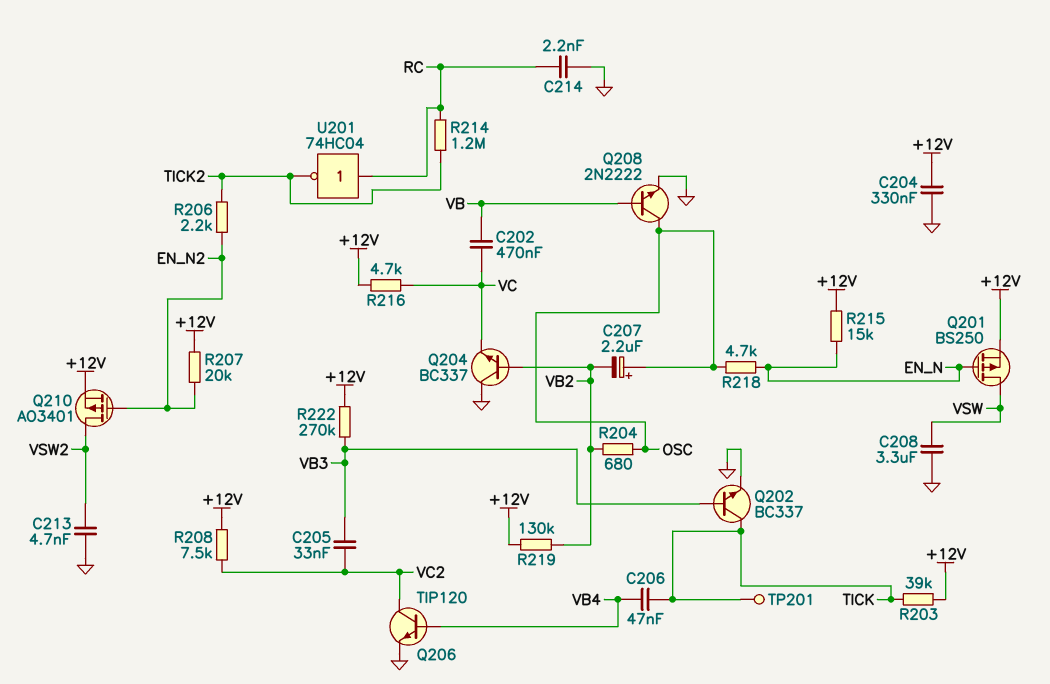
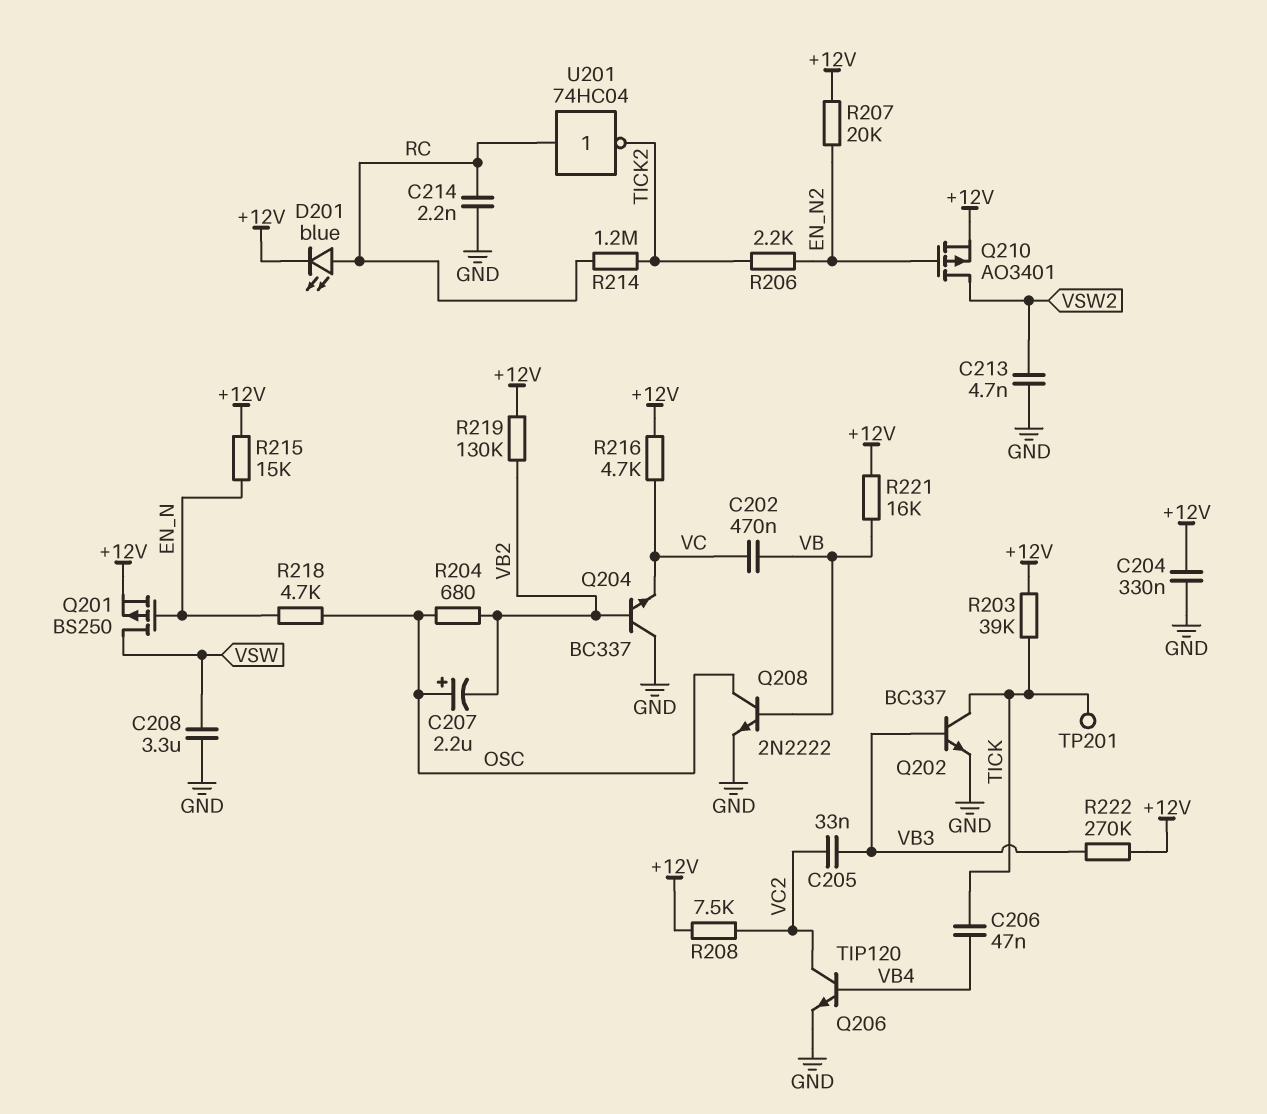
D201: none -> LED blue (A RC, K +12V)
R221: none -> 16k (+12V, VB)

